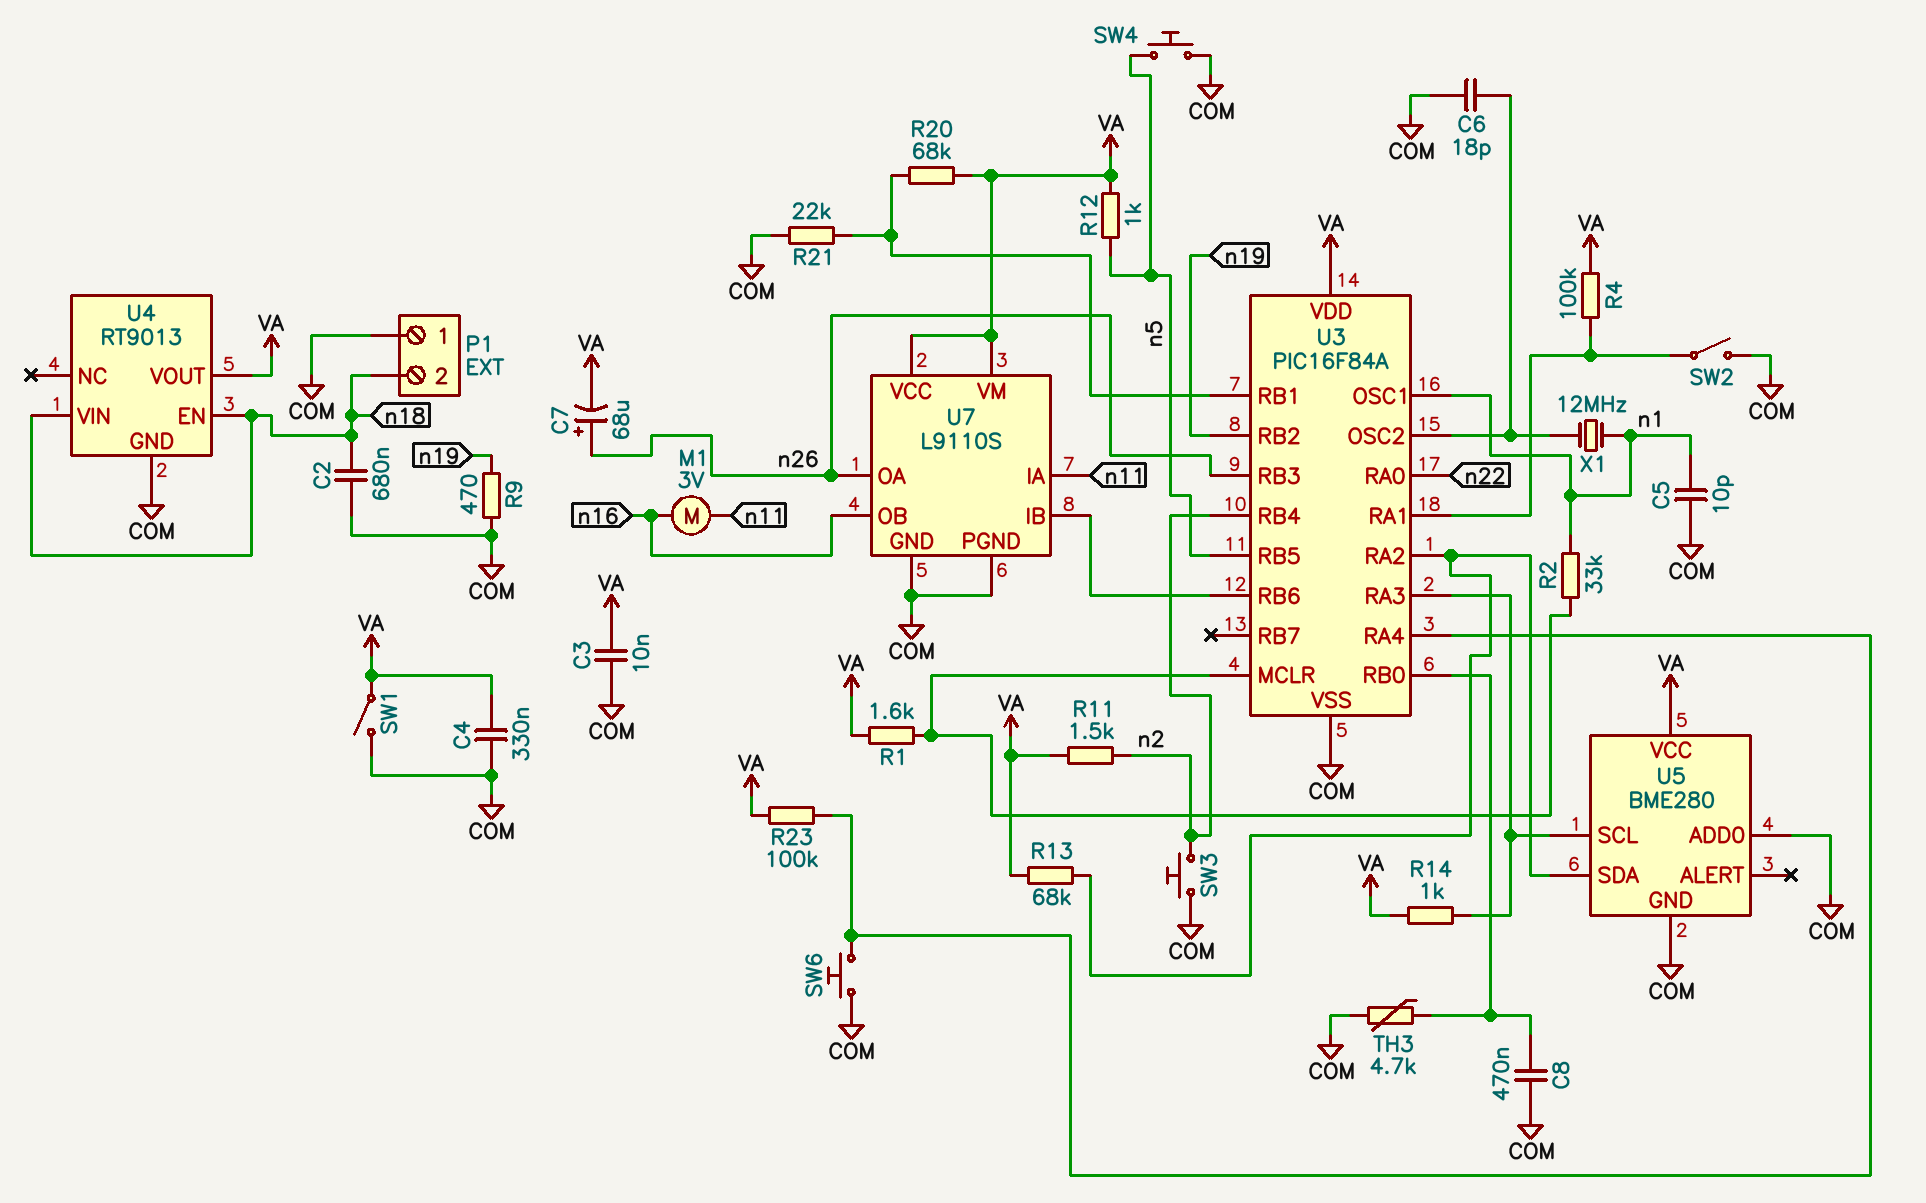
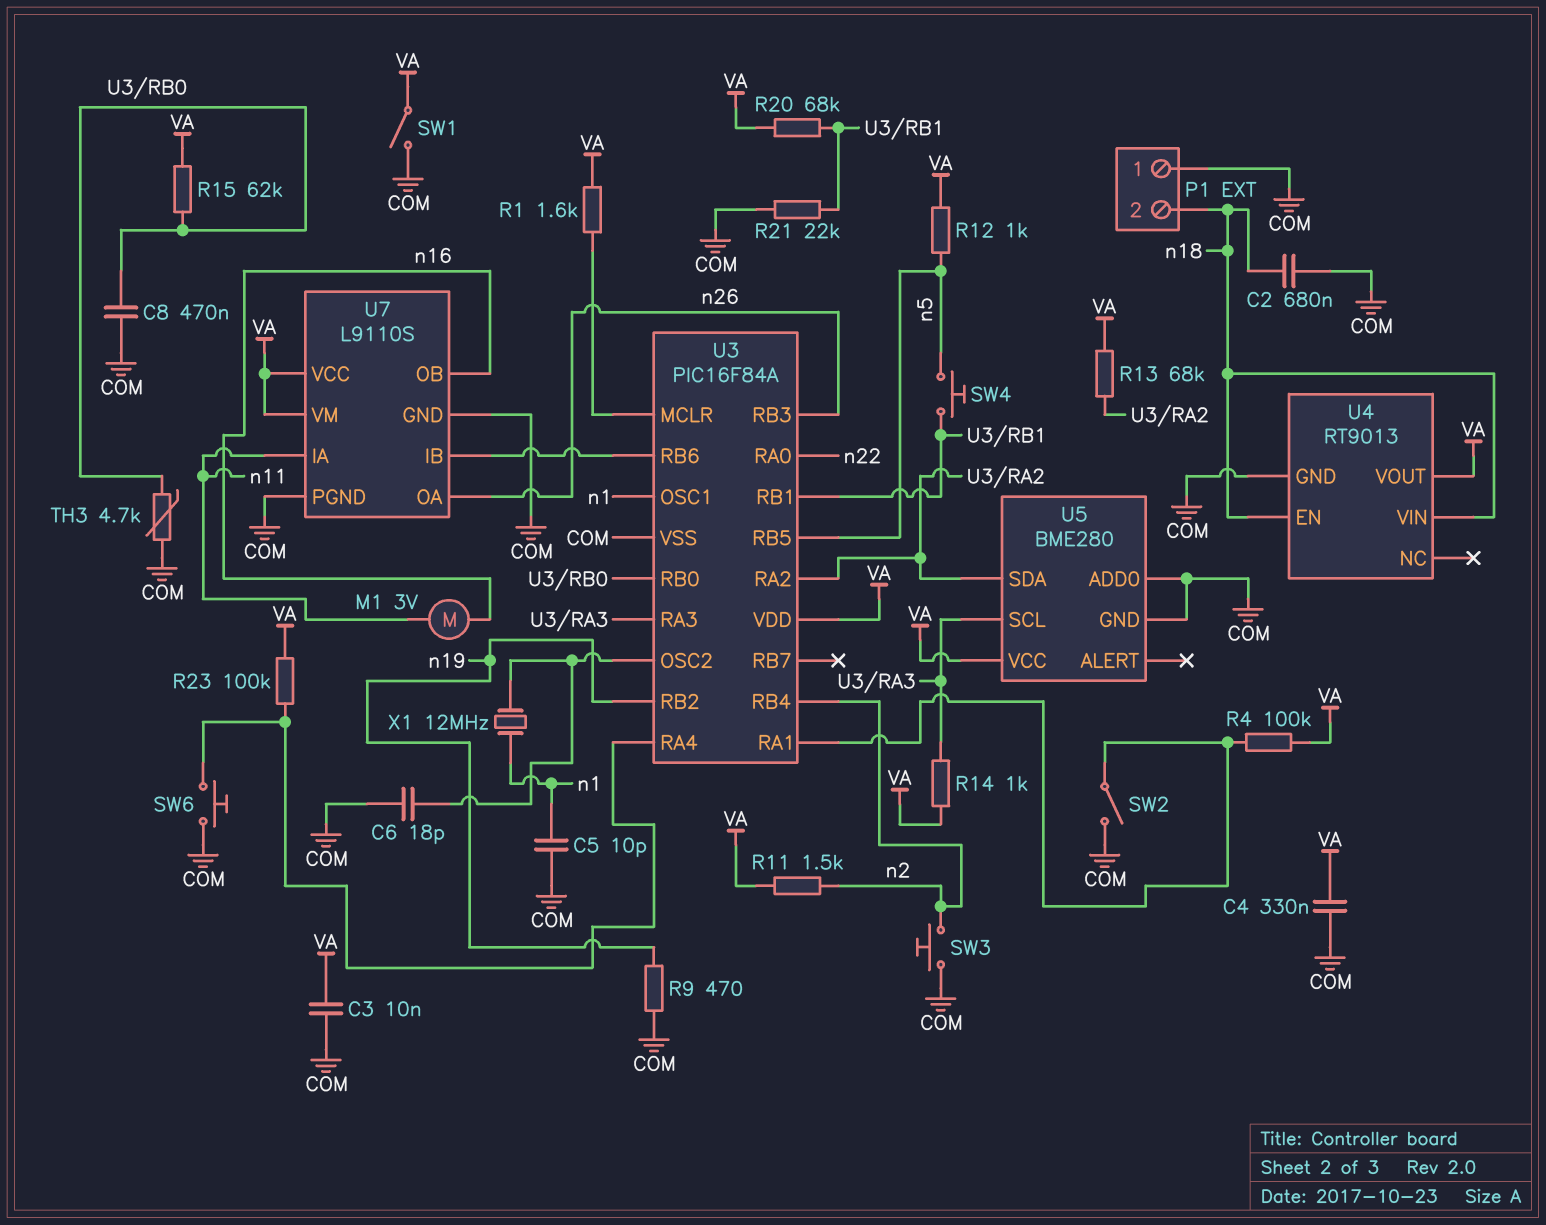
C7: 68uF (plus n26, minus VA) -> none
R2: 33k (U3/MCLR, n1) -> none
R15: none -> 62k (U3/RB0, VA)
SW4: button (COM, n5) -> button (U3/RB1, n5)

